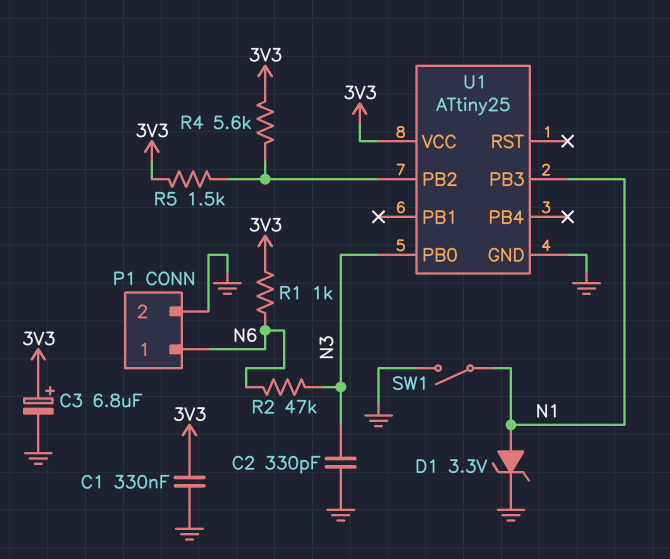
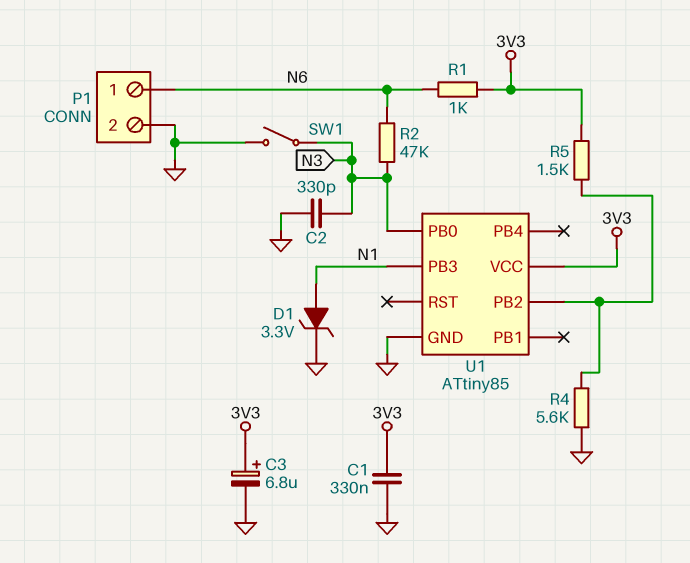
R4: 5.6k (3V3, U1/PB2) -> 5.6k (GND, U1/PB2)
SW1: switch (GND, N1) -> switch (GND, N3)
U1: ATtiny25 -> ATtiny85

